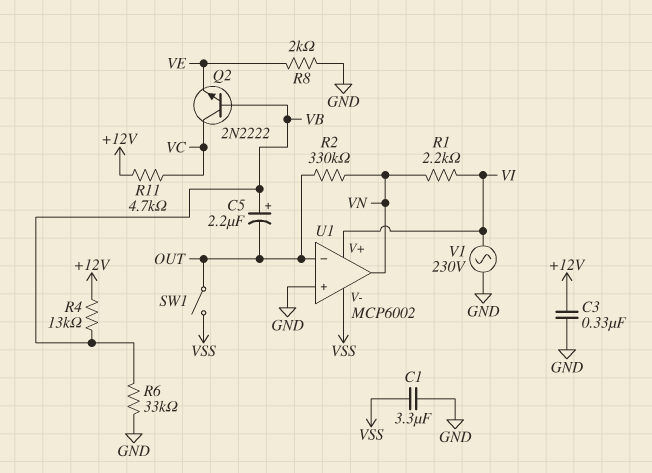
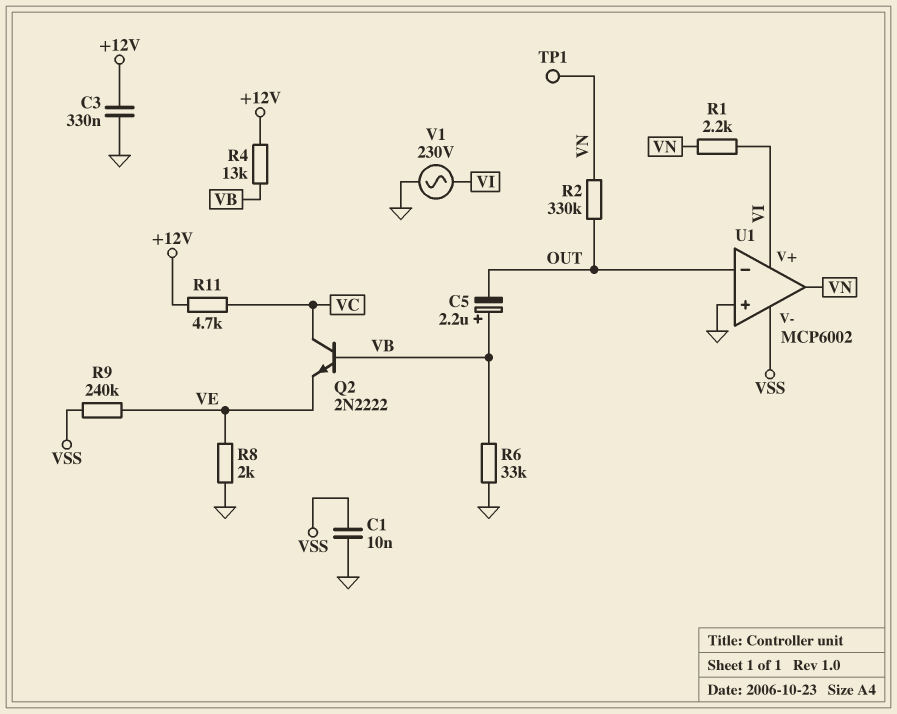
C1: 3.3uF (GND, VSS) -> 10nF (GND, VSS)
R9: none -> 240k (VE, VSS)
SW1: switch (OUT, VSS) -> none
TP1: none -> test point (VN)

